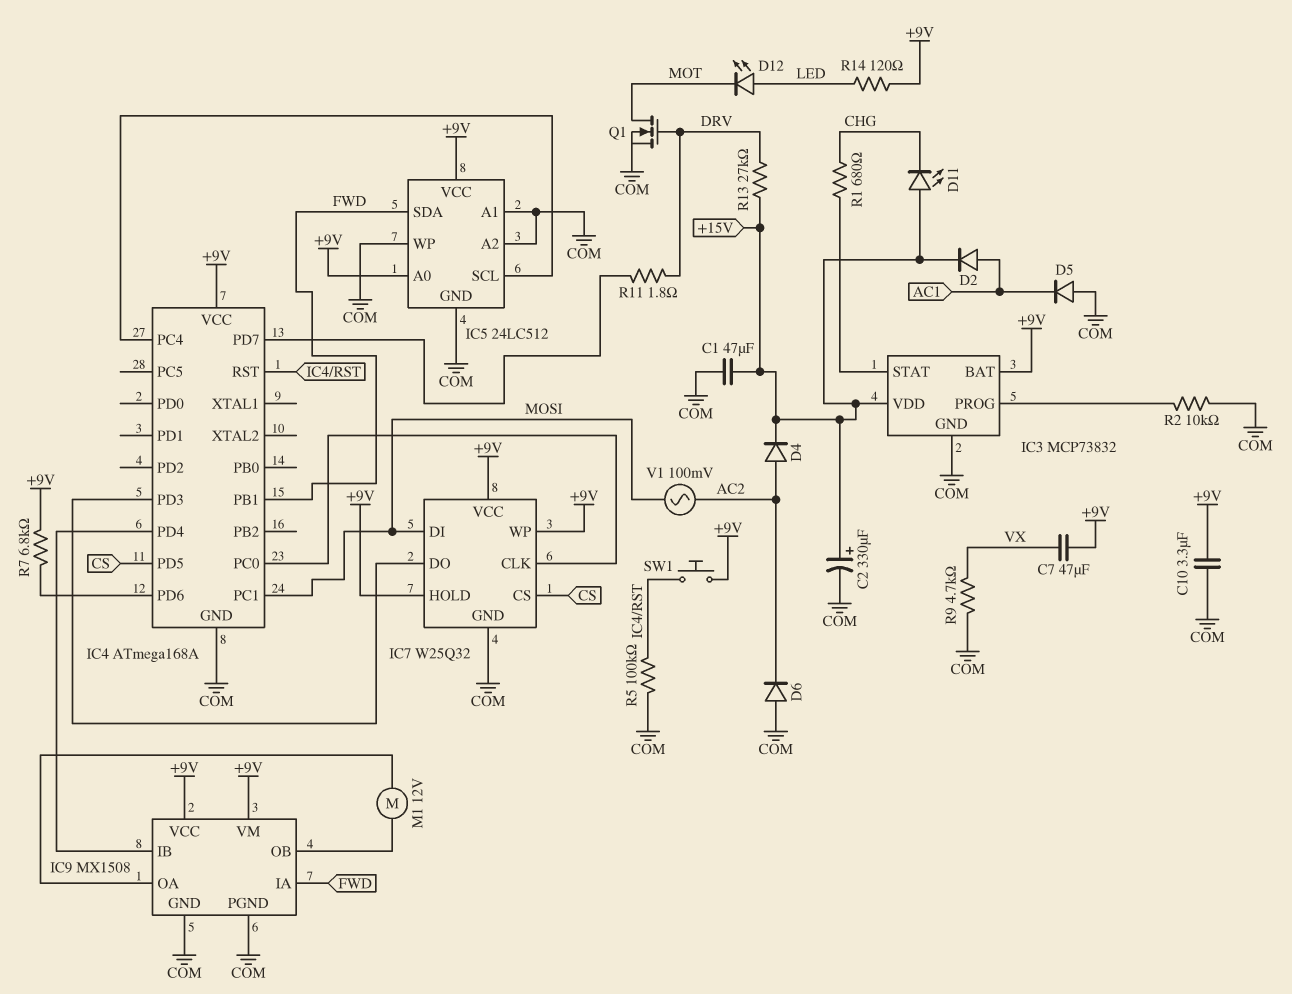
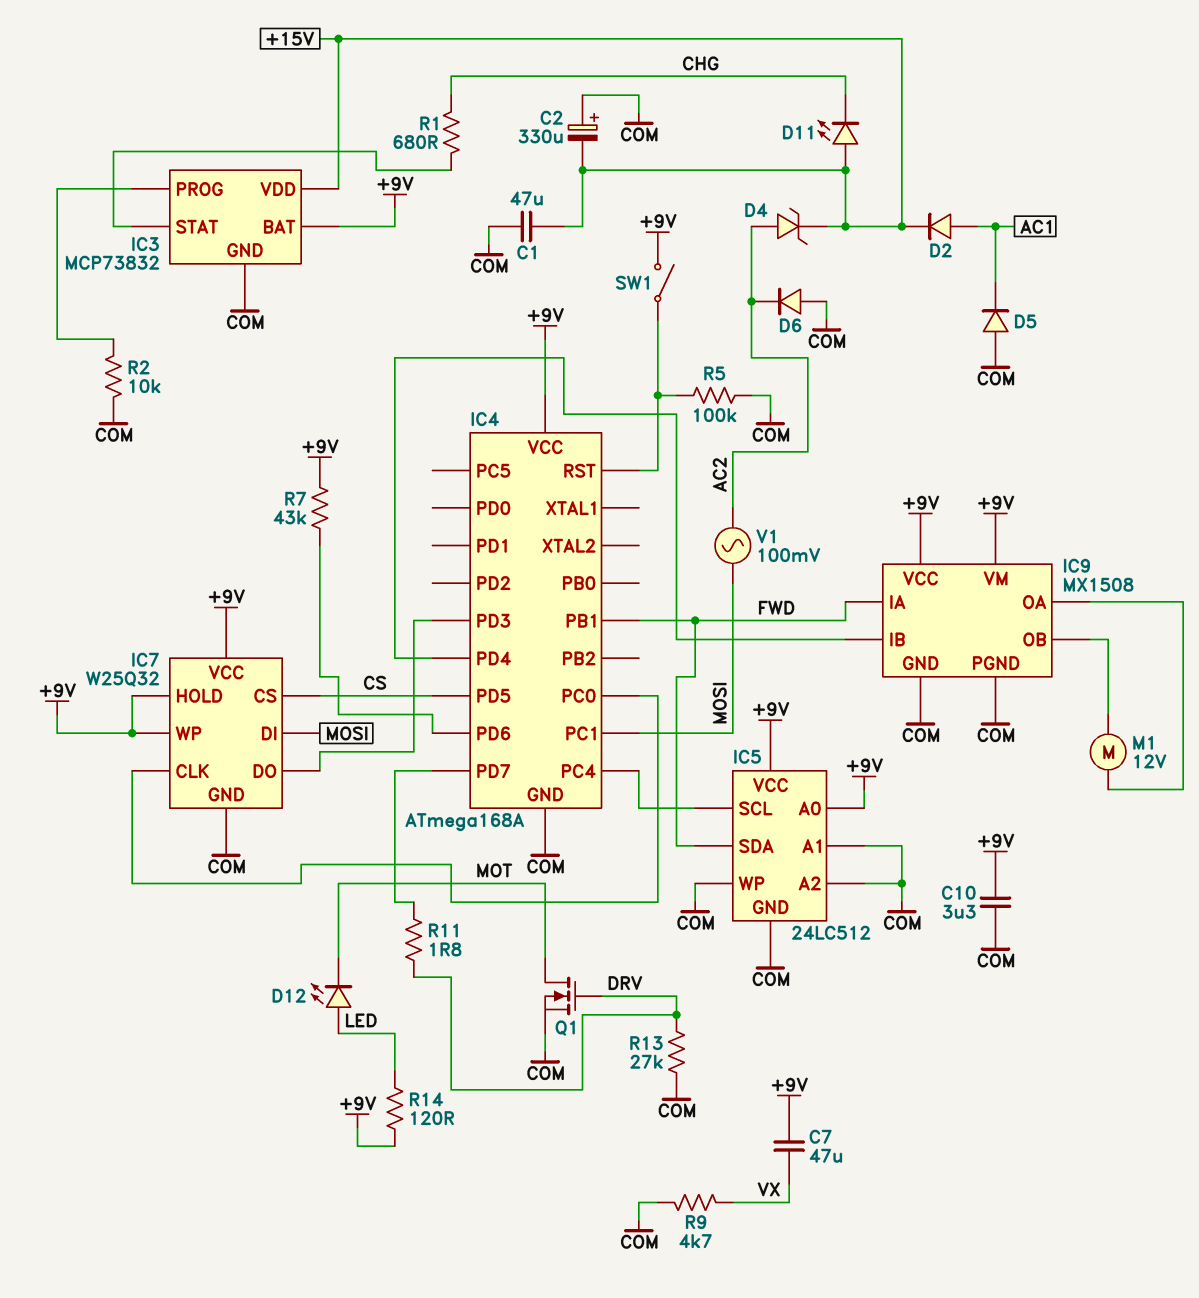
C2: 330uF (plus +15V, minus COM) -> 330uF (plus COM, minus +15V)
D4: diode (A AC2, K +15V) -> zener (A AC2, K +15V)
R7: 6.8k (+9V, IC4/PD6) -> 43k (+9V, IC4/PD6)
R13: 27k (+15V, DRV) -> 27k (COM, DRV)
SW1: button (+9V, IC4/RST) -> switch (+9V, IC4/RST)

